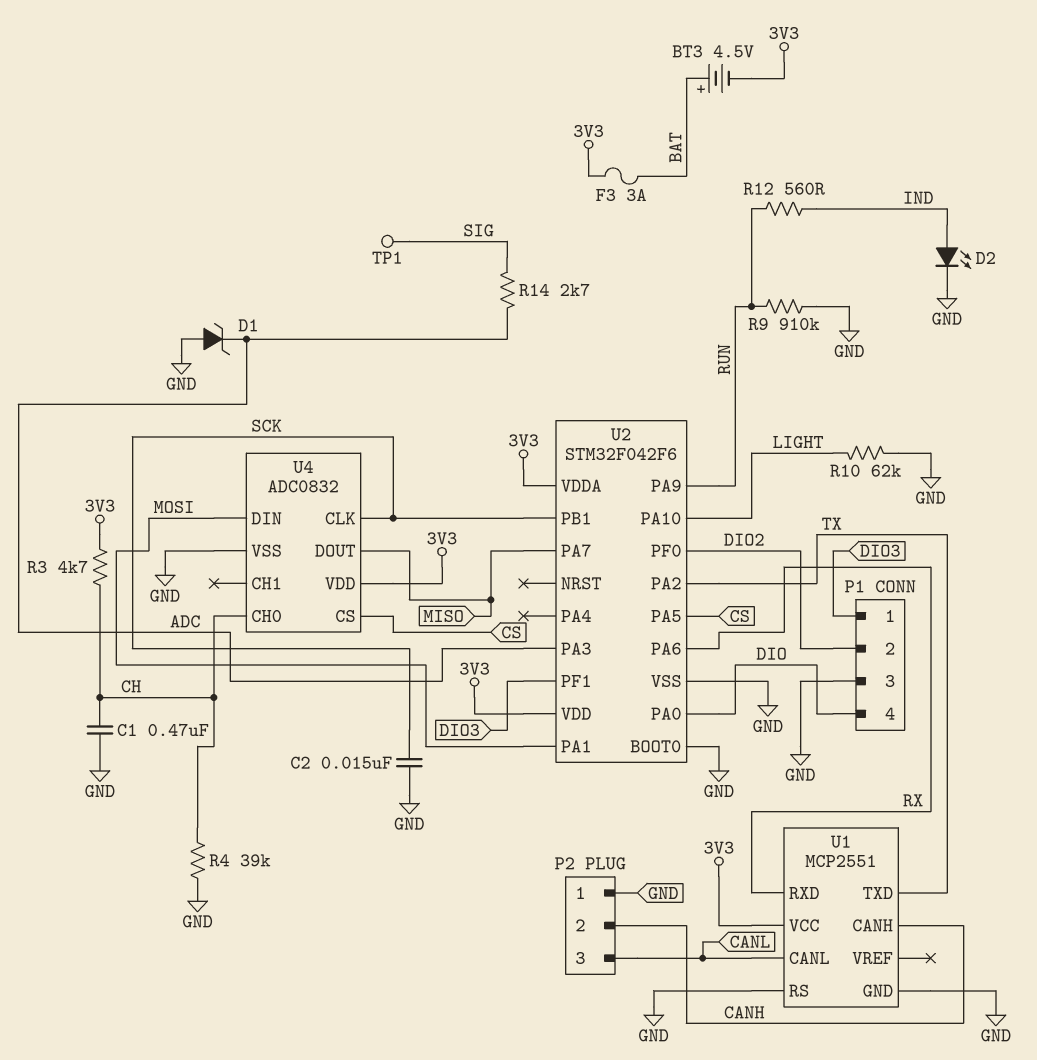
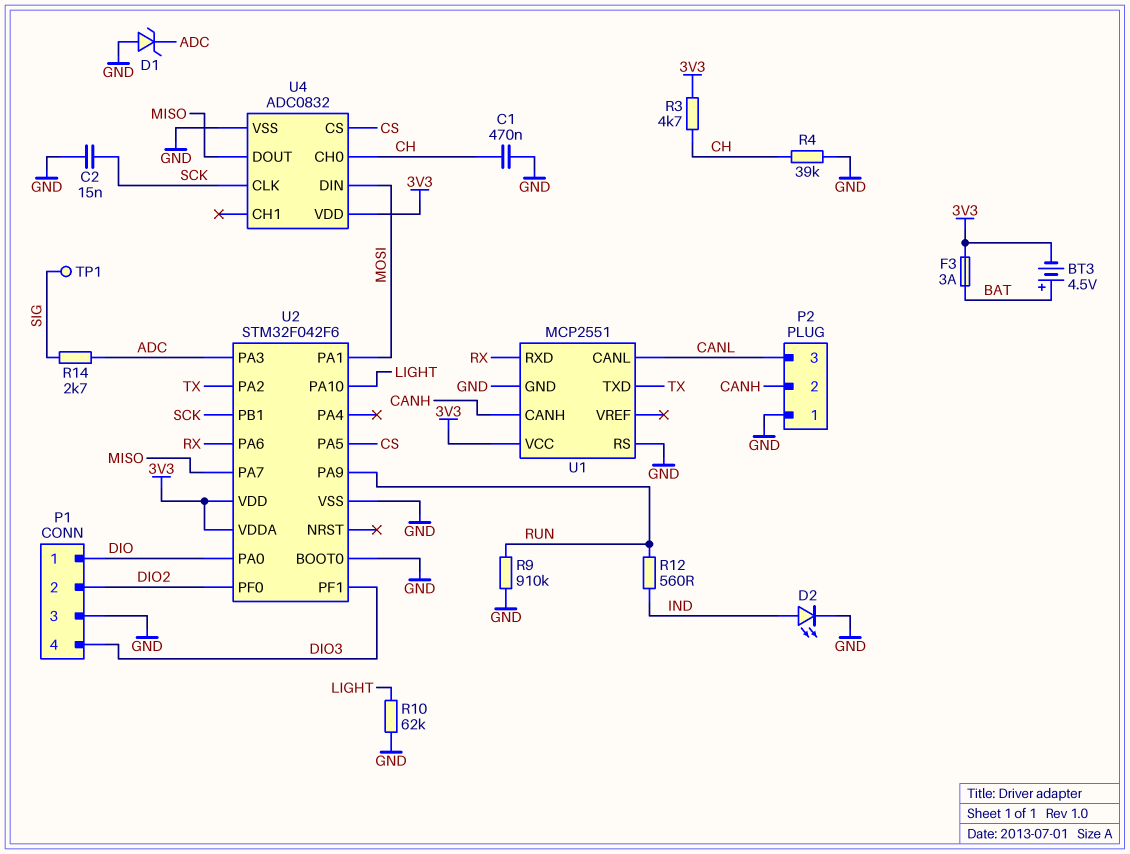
P1 pin 1: DIO3 -> DIO
P1 pin 4: DIO -> DIO3

